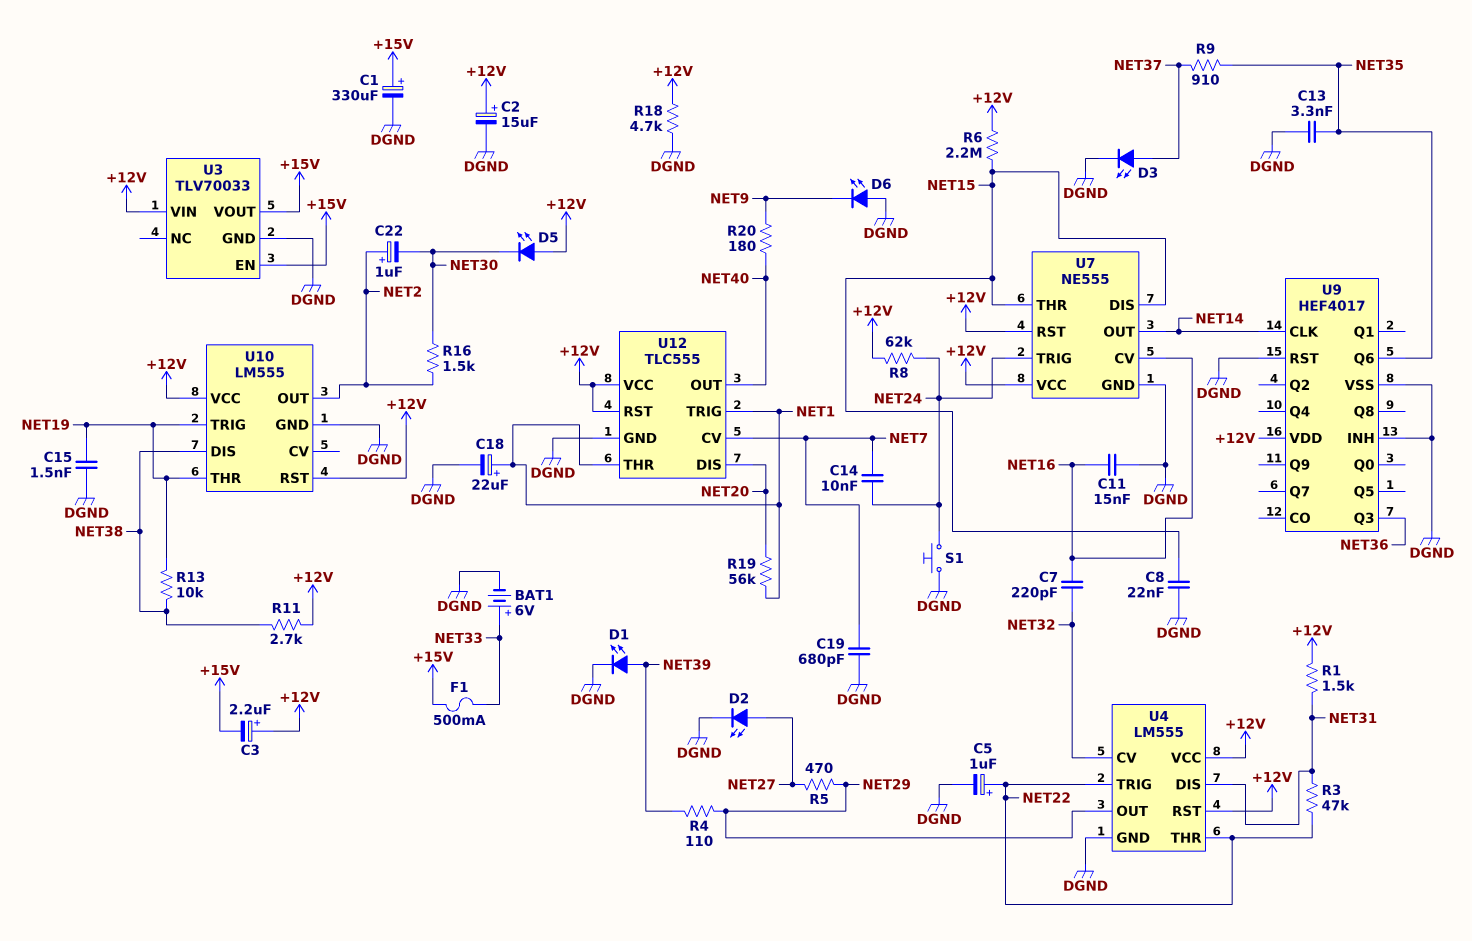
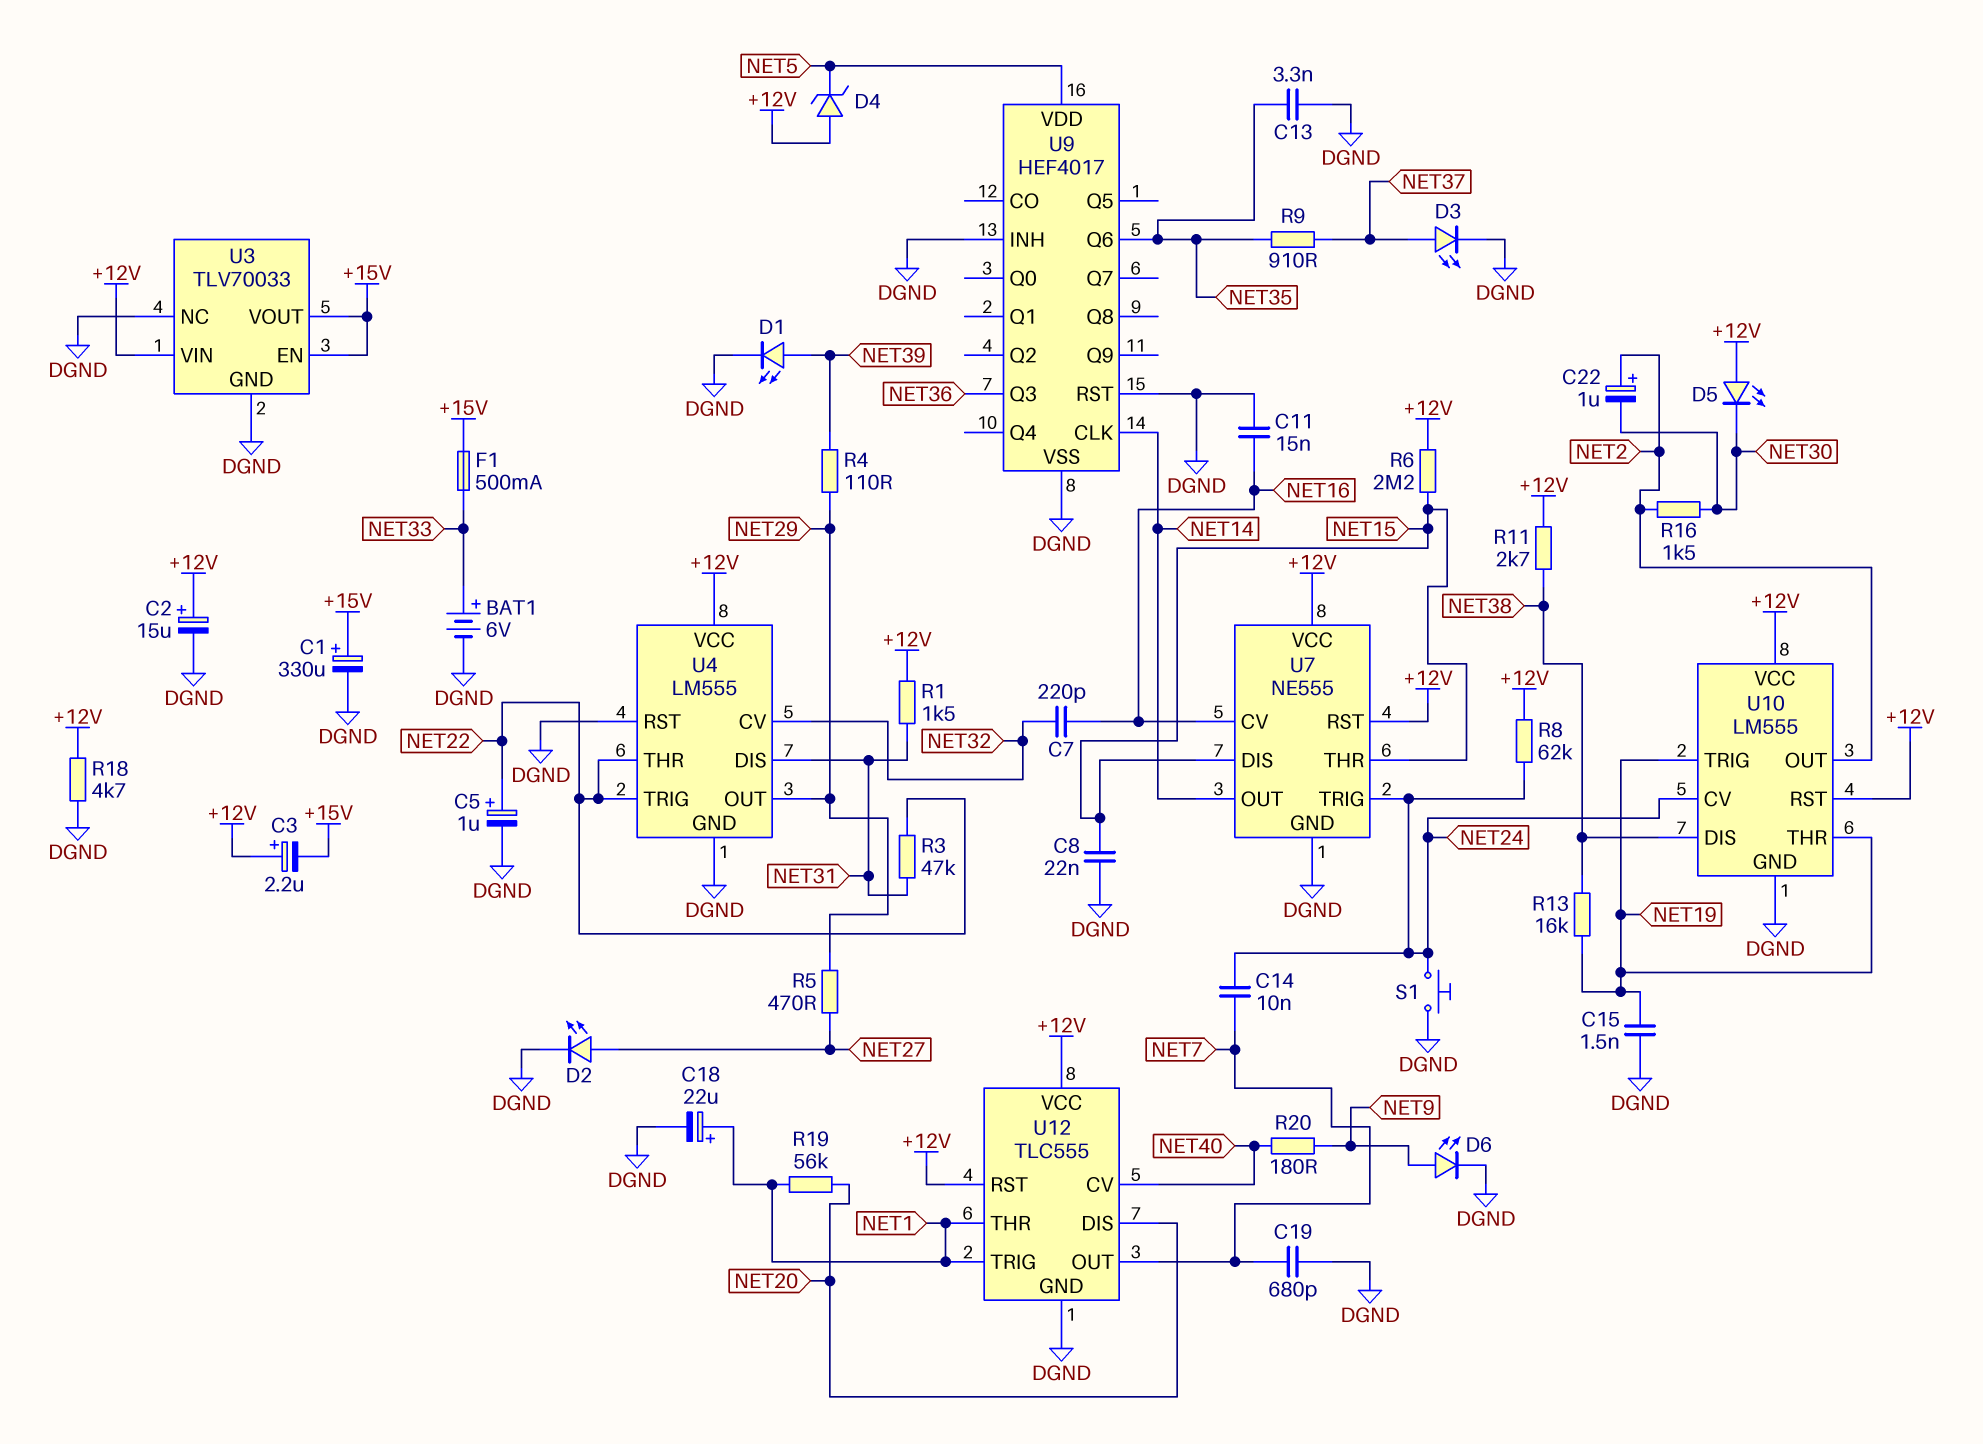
D4: none -> zener (A +12V, K NET5)
D6: LED (A DGND, K NET9) -> LED (A NET9, K DGND)
R13: 10k (NET19, NET38) -> 16k (NET19, NET38)
U3 pin NC: none -> DGND
U4 pin RST: +12V -> DGND
U9 pin VDD: +12V -> NET5
U10 pin CV: none -> NET24
U12 pin CV: NET7 -> NET40
U12 pin OUT: NET40 -> NET7

